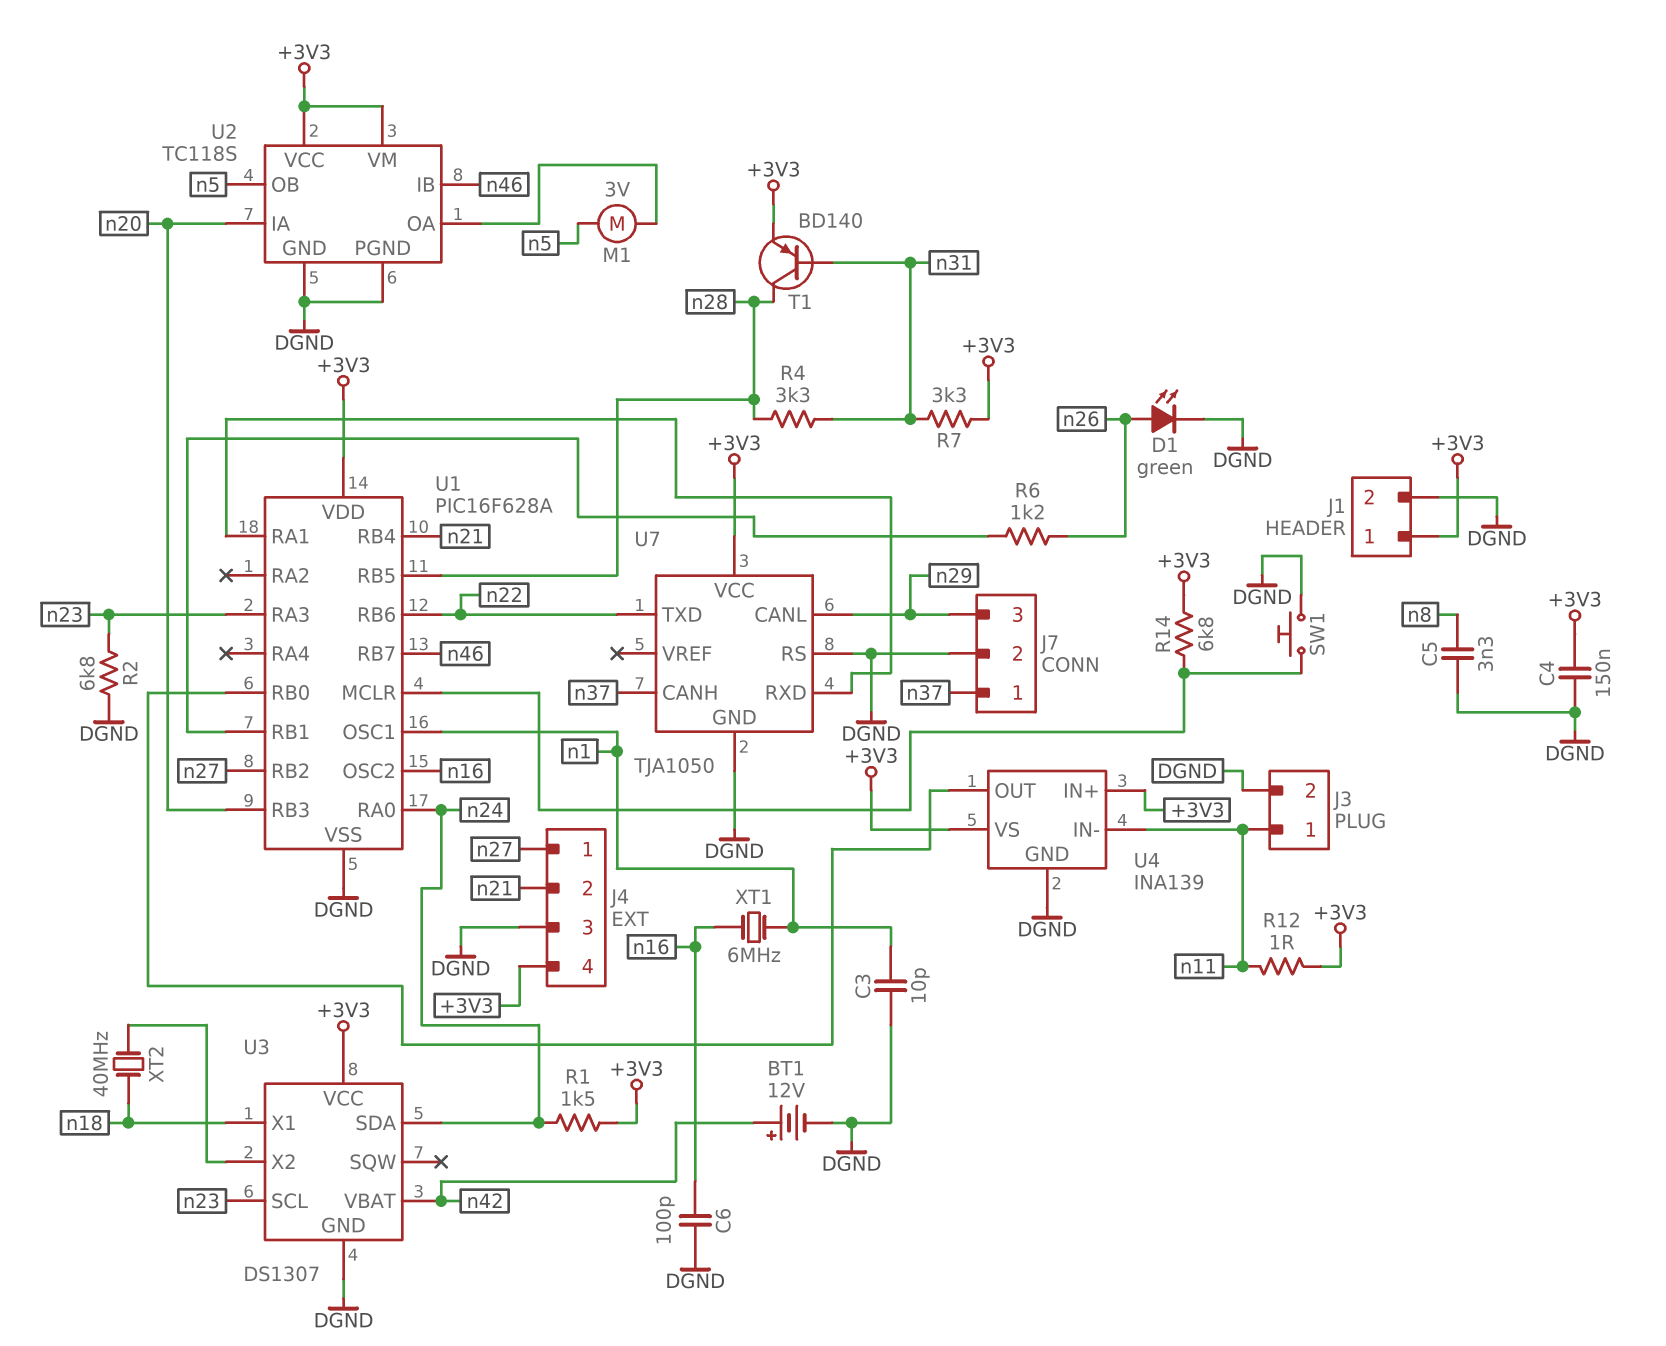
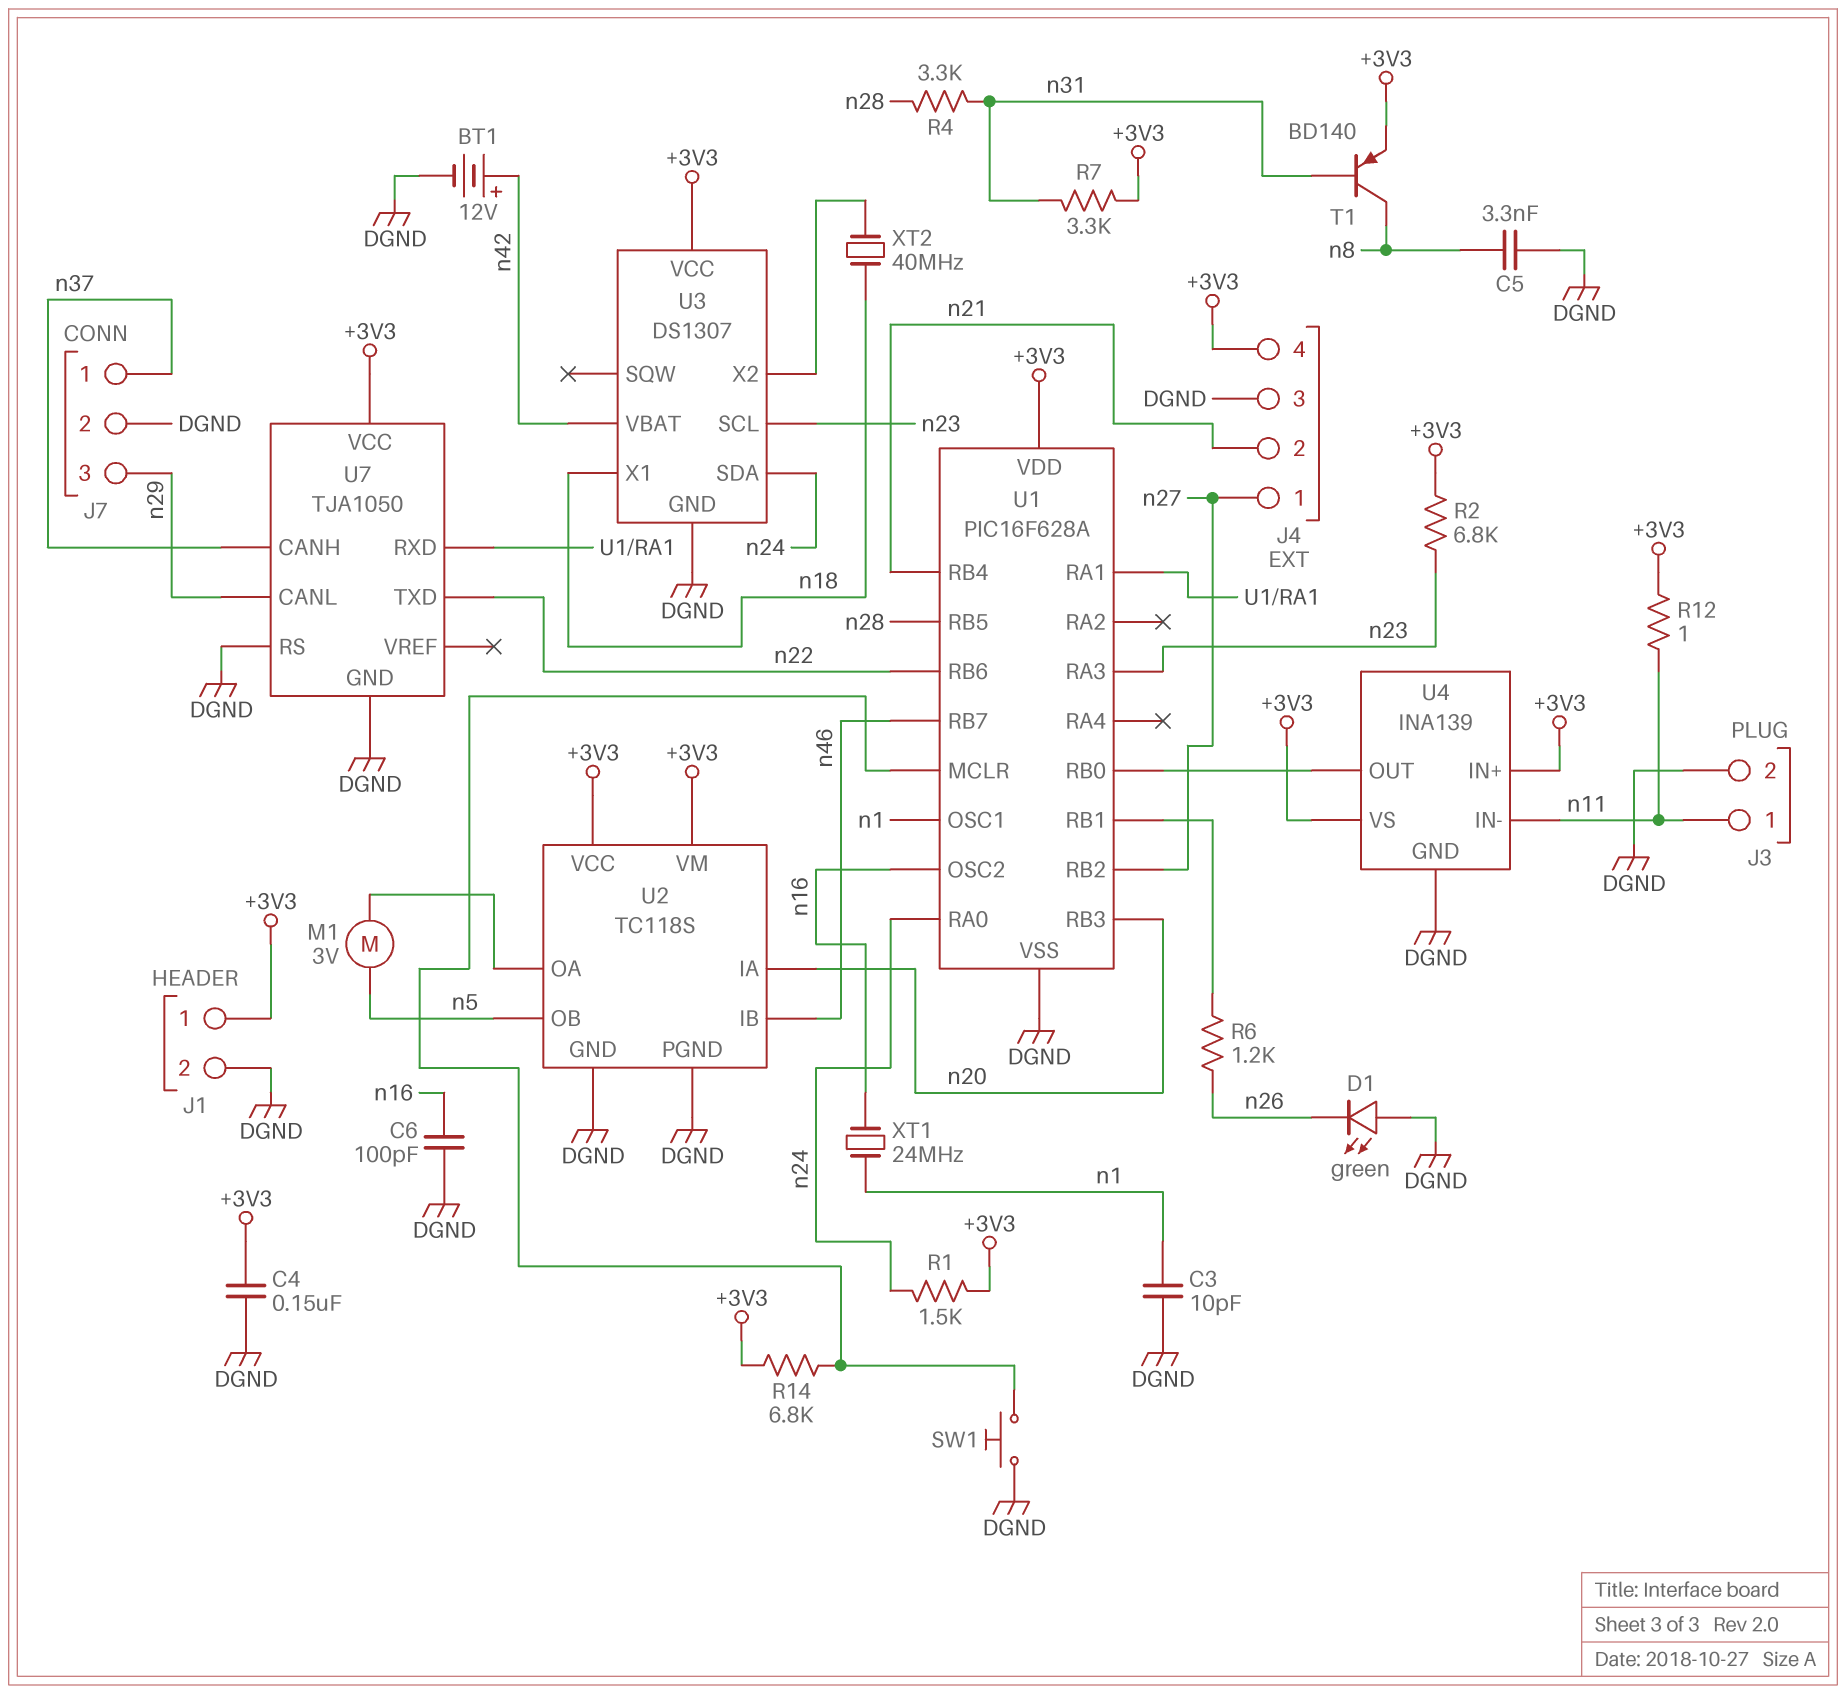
D1: LED green (A n26, K DGND) -> LED green (A DGND, K n26)
R2: 6.8k (DGND, n23) -> 6.8k (+3V3, n23)
T1: PNP BD140 (B n31, C n28, E +3V3) -> PNP BD140 (B n31, C n8, E +3V3)
XT1: 6MHz (n1, n16) -> 24MHz (n1, n16)

